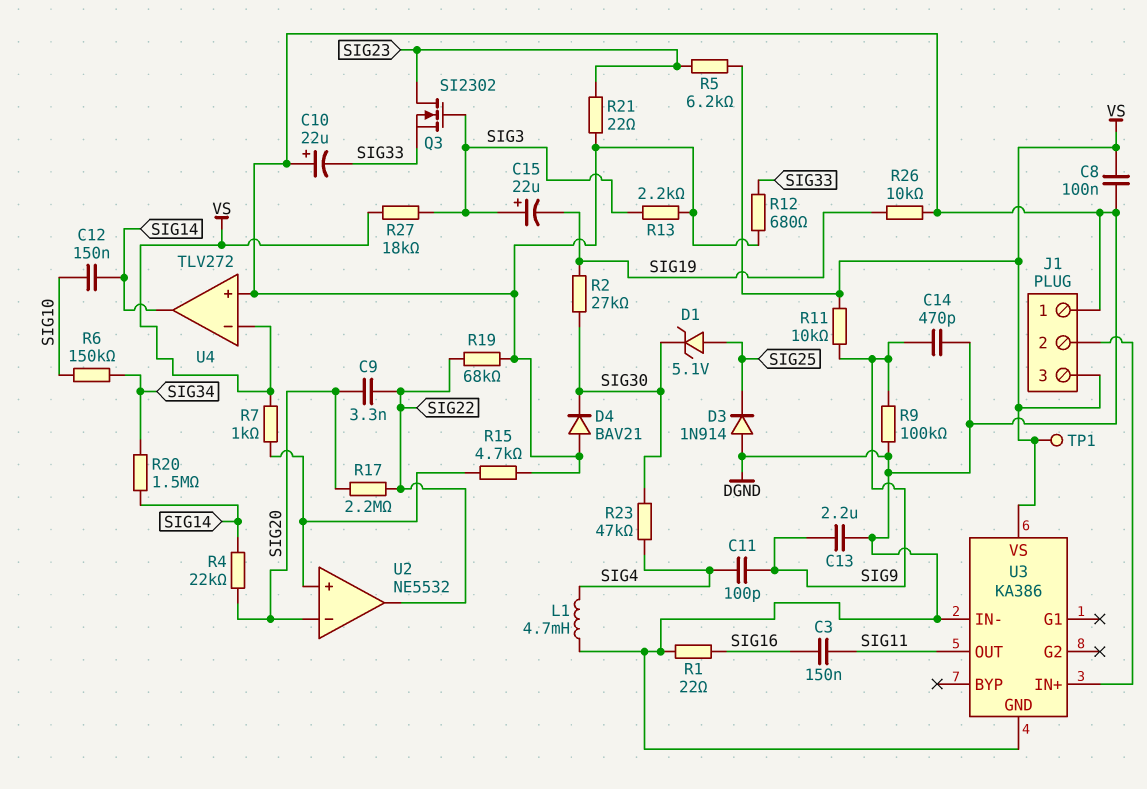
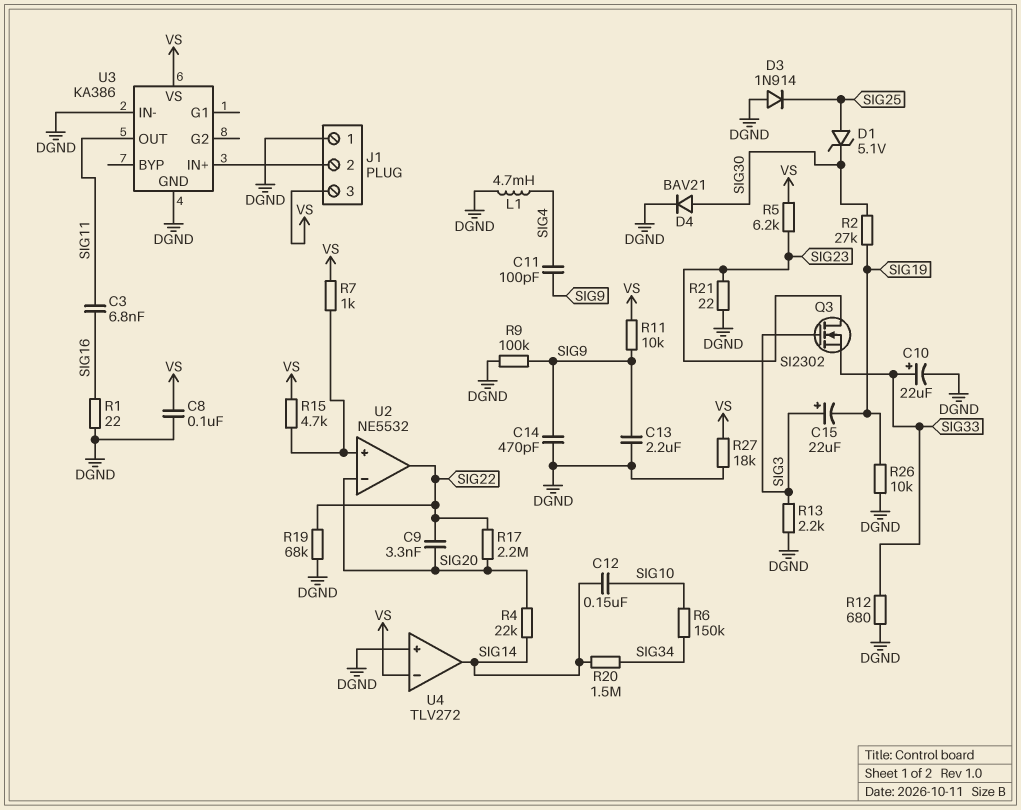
C3: 150nF (SIG11, SIG16) -> 6.8nF (SIG11, SIG16)
C10: 22uF (plus DGND, minus SIG33) -> 22uF (plus SIG33, minus DGND)
D4: diode BAV21 (A DGND, K SIG30) -> diode BAV21 (A SIG30, K DGND)
R15: 4.7k (DGND, U2/in+) -> 4.7k (U2/in+, VS)
R23: 47k (SIG4, SIG30) -> none
R27: 18k (SIG3, VS) -> 18k (DGND, VS)
TP1: test point (VS) -> none

